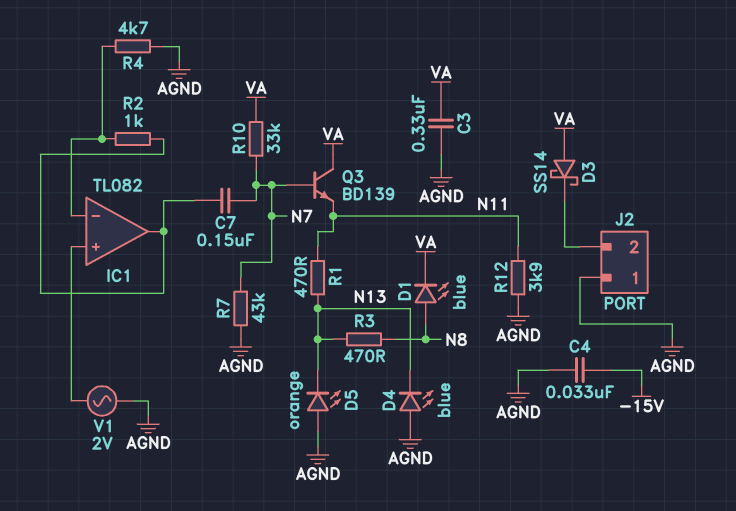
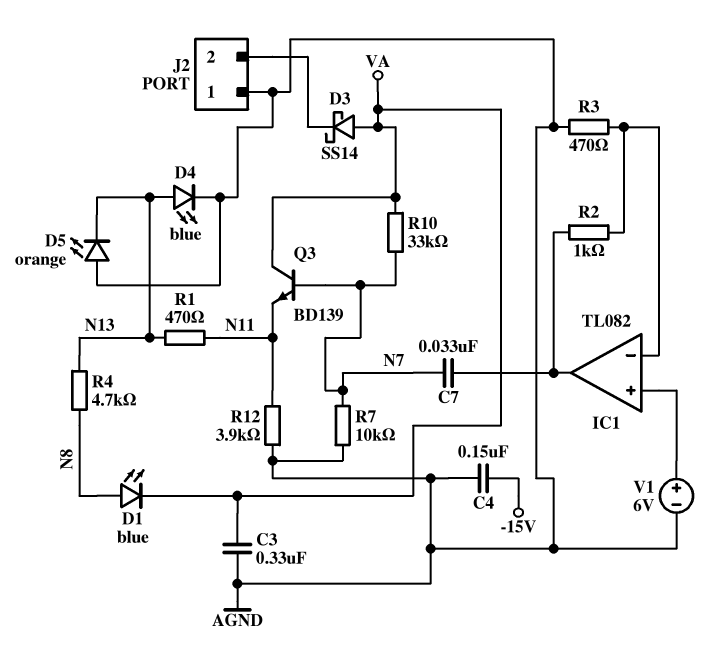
C4: 33nF (-15V, AGND) -> 150nF (-15V, AGND)
C7: 150nF (IC1/out, N7) -> 33nF (IC1/out, N7)
D4: LED blue (A AGND, K N13) -> LED blue (A N13, K AGND)
R3: 470 (N8, N13) -> 470 (AGND, IC1/in-)
R4: 4.7k (AGND, IC1/in-) -> 4.7k (N8, N13)
R7: 43k (AGND, N7) -> 10k (AGND, N7)
V1: AC 2V (AGND, IC1/in+) -> 6V (plus IC1/in+, minus AGND)

